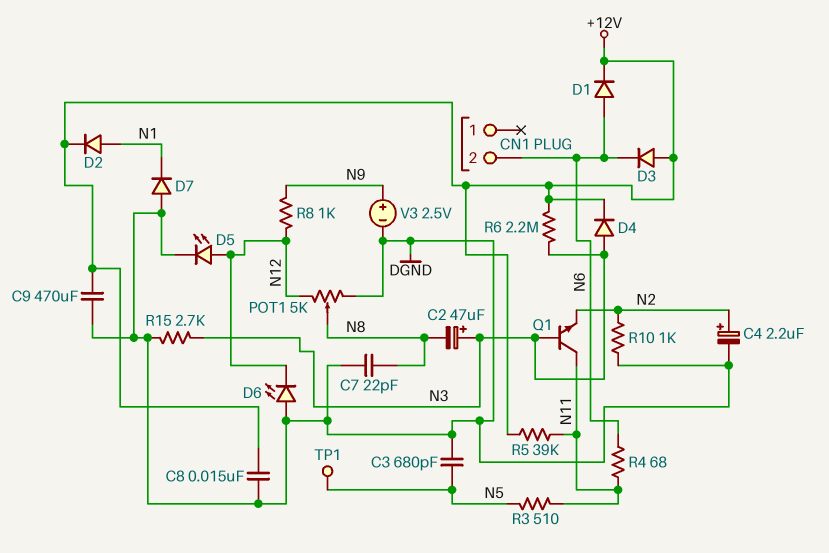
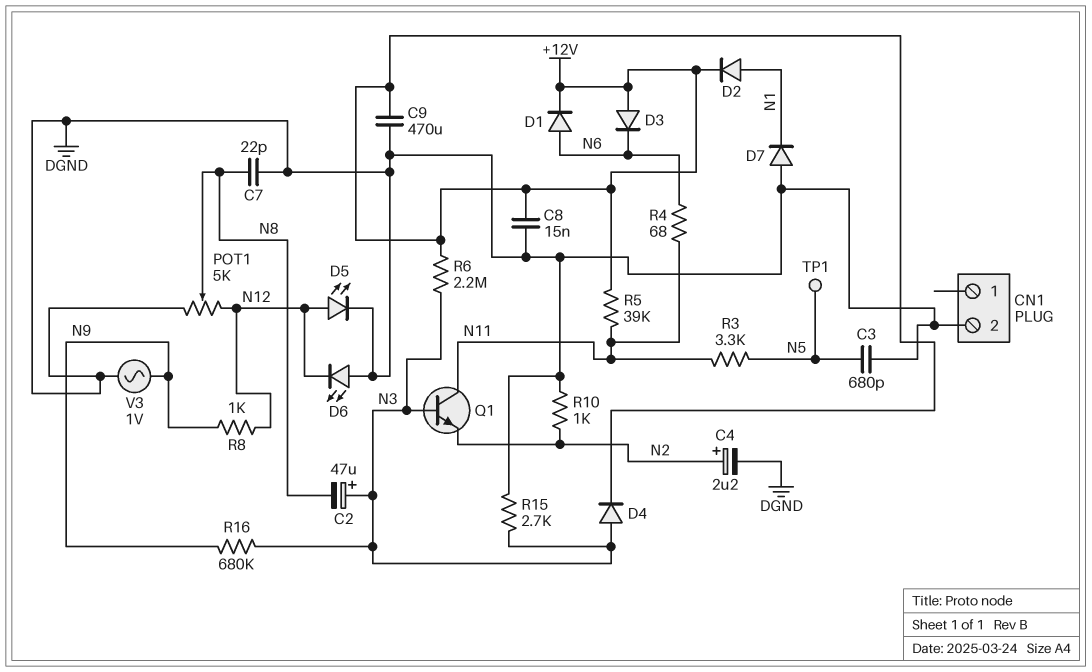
CN1 pin 2: N6 -> DGND
R3: 510 (N5, N11) -> 3.3k (N5, N11)
R16: none -> 680k (N3, N9)
V3: 2.5V (plus N9, minus DGND) -> AC 1V (DGND, N9)

